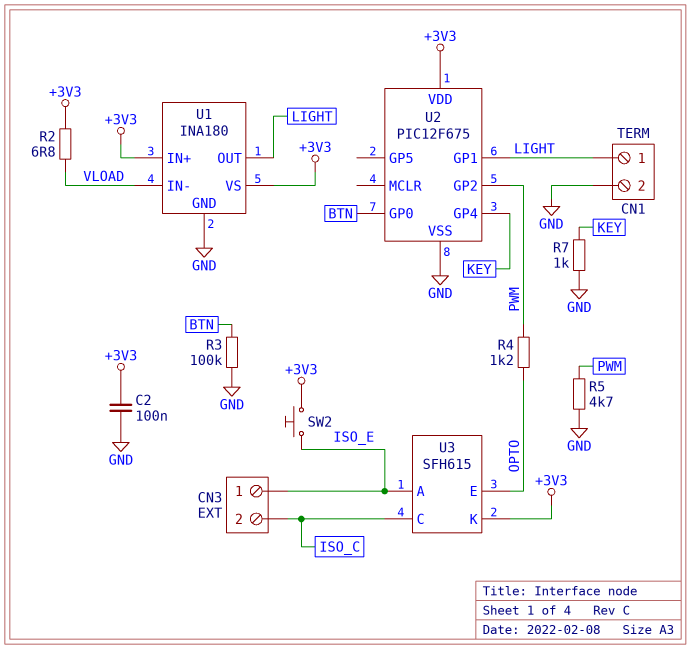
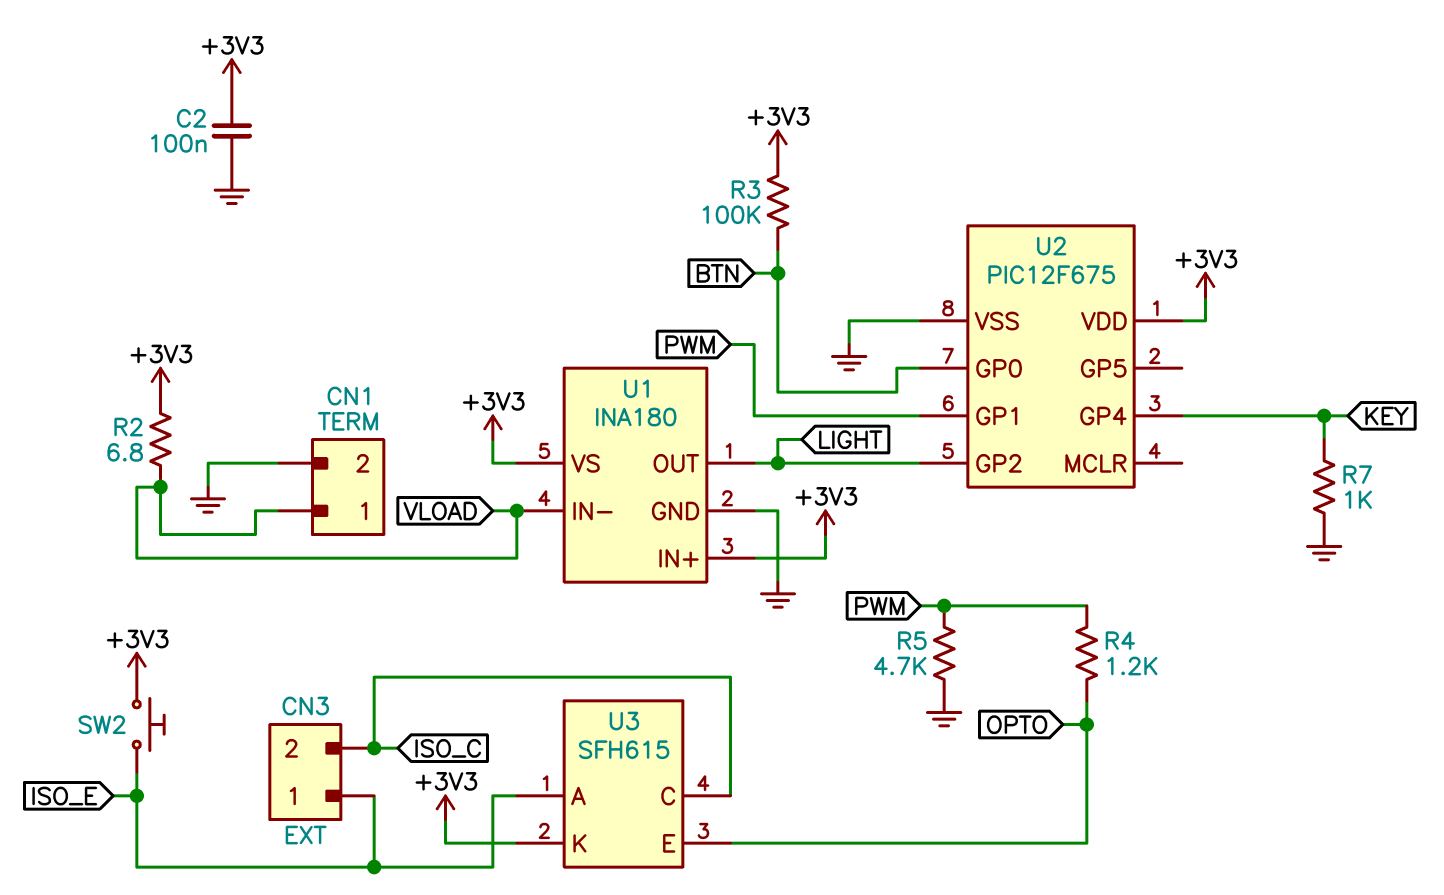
CN1 pin 1: LIGHT -> VLOAD
R3: 100k (BTN, GND) -> 100k (+3V3, BTN)
U2 pin GP1: LIGHT -> PWM
U2 pin GP2: PWM -> LIGHT

